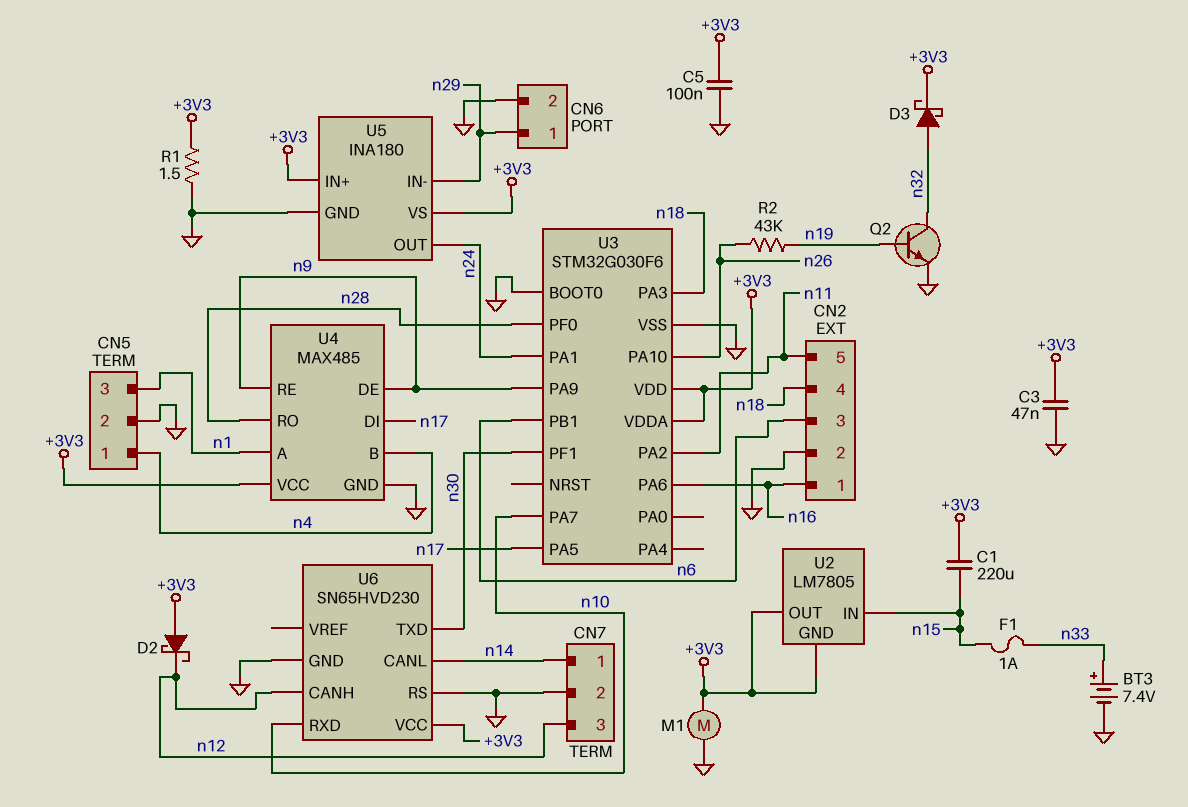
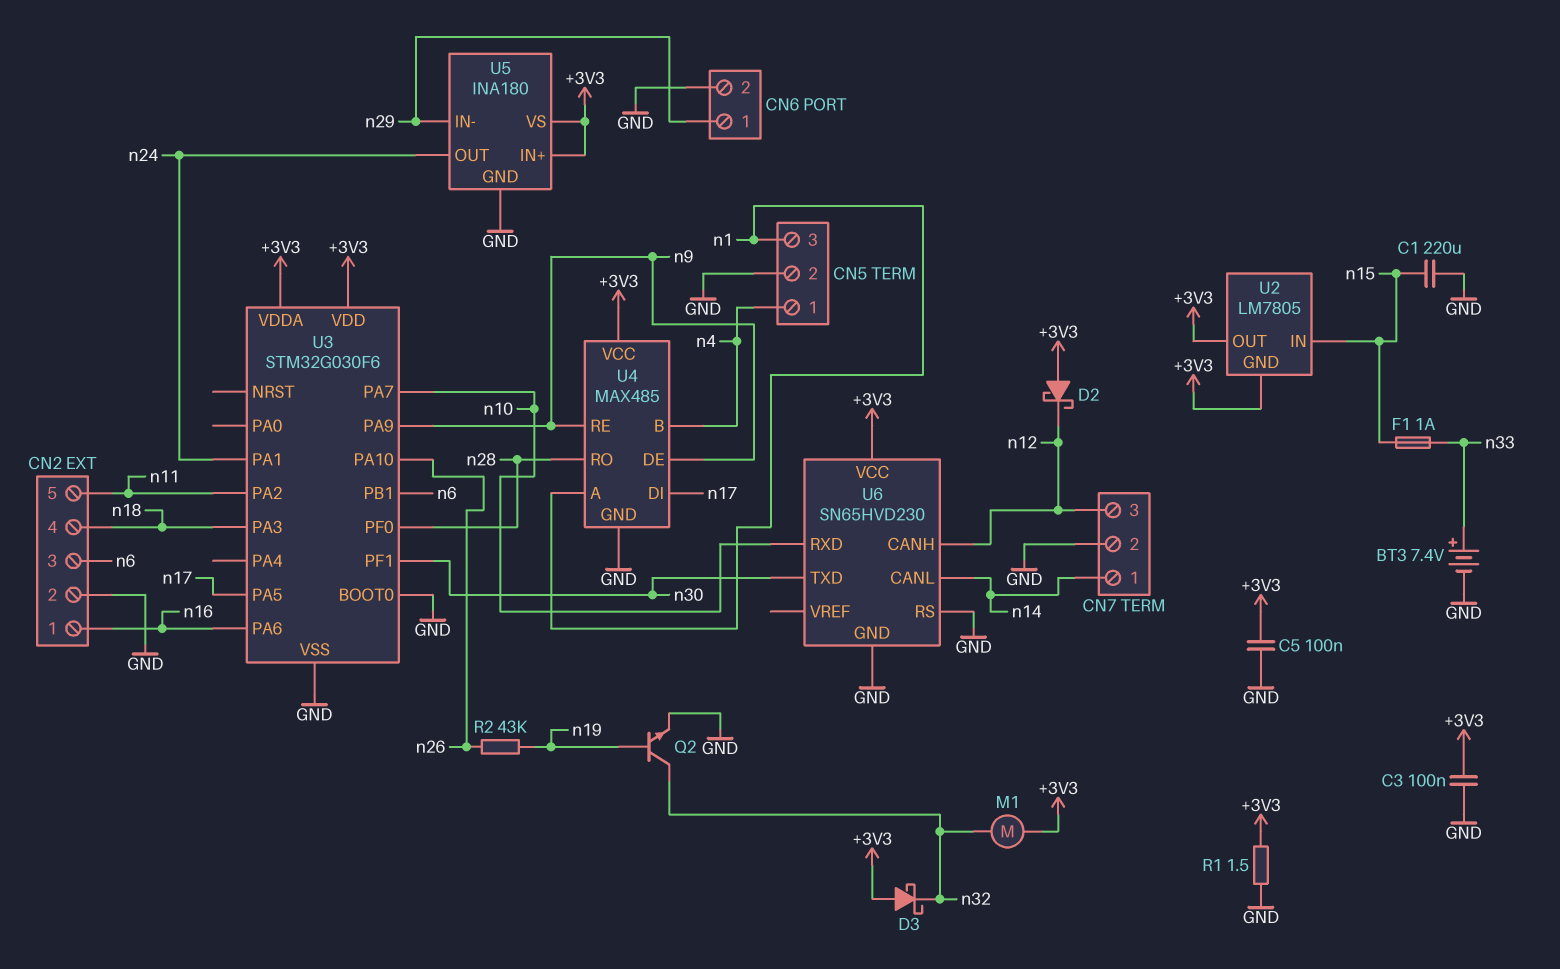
C1: 220uF (+3V3, n15) -> 220uF (GND, n15)
C3: 47nF (+3V3, GND) -> 100nF (+3V3, GND)
D3: schottky (A n32, K +3V3) -> schottky (A +3V3, K n32)
M1: motor (+3V3, GND) -> motor (+3V3, n32)

